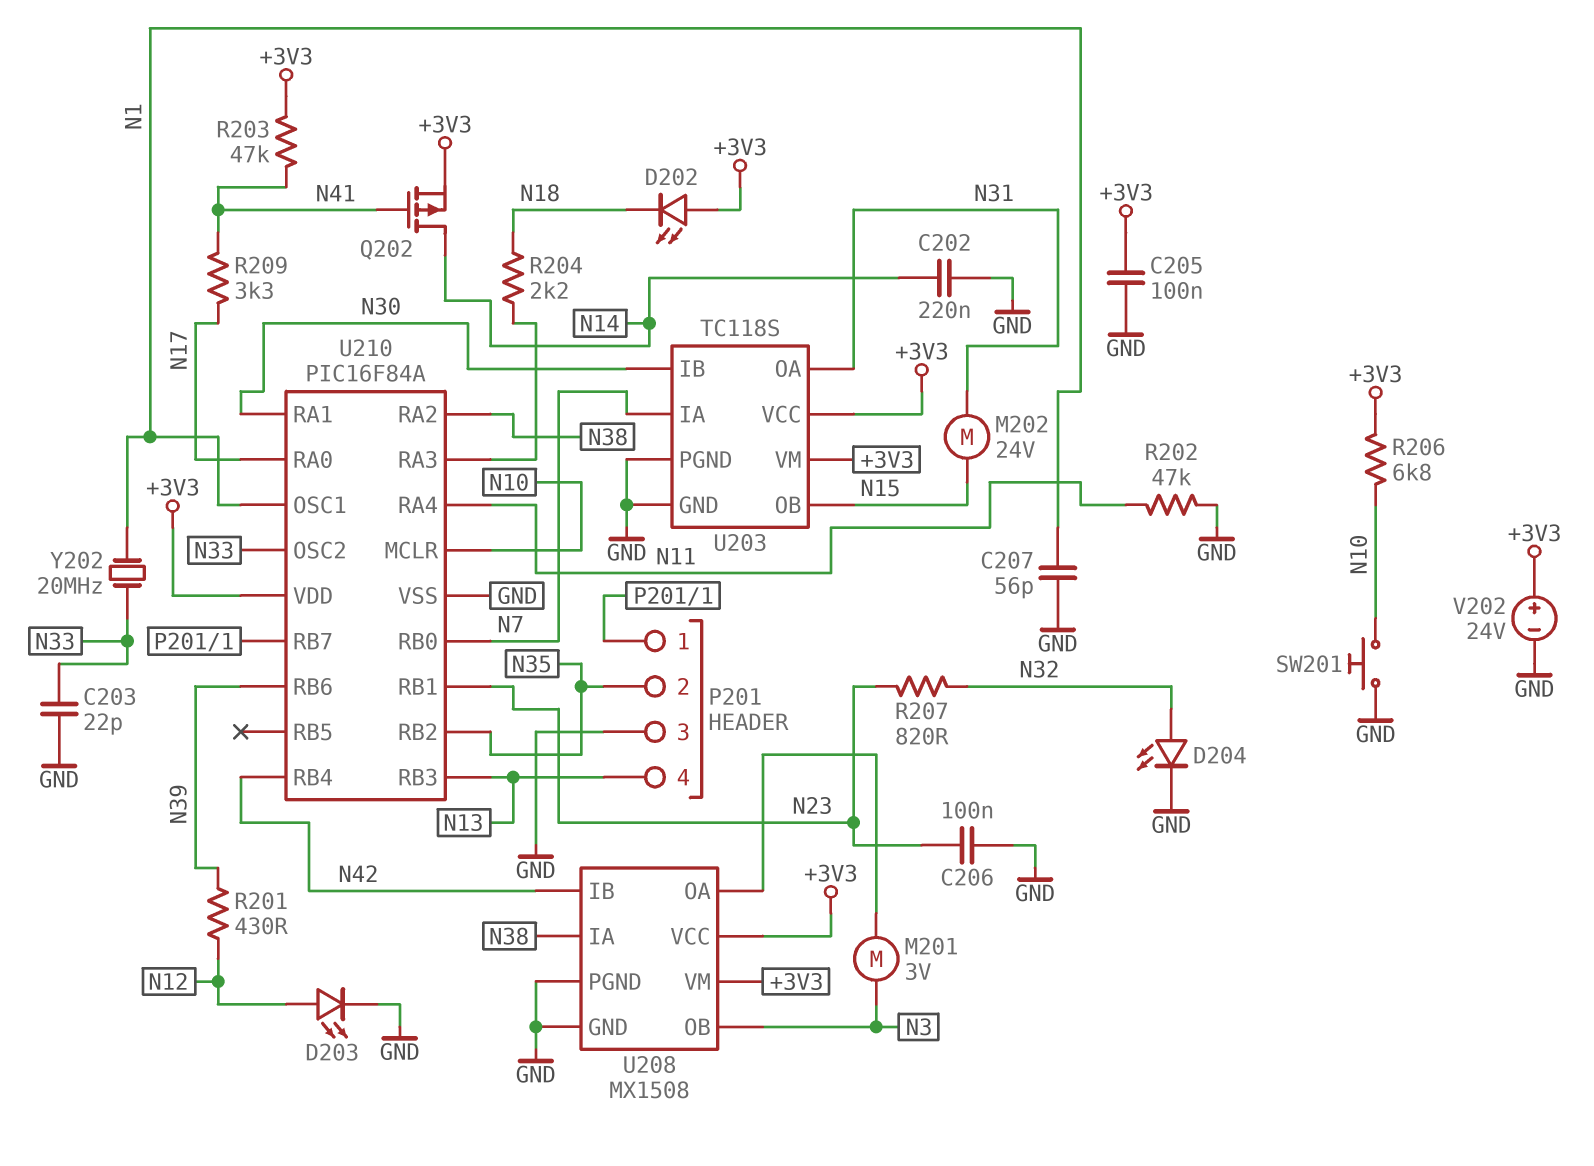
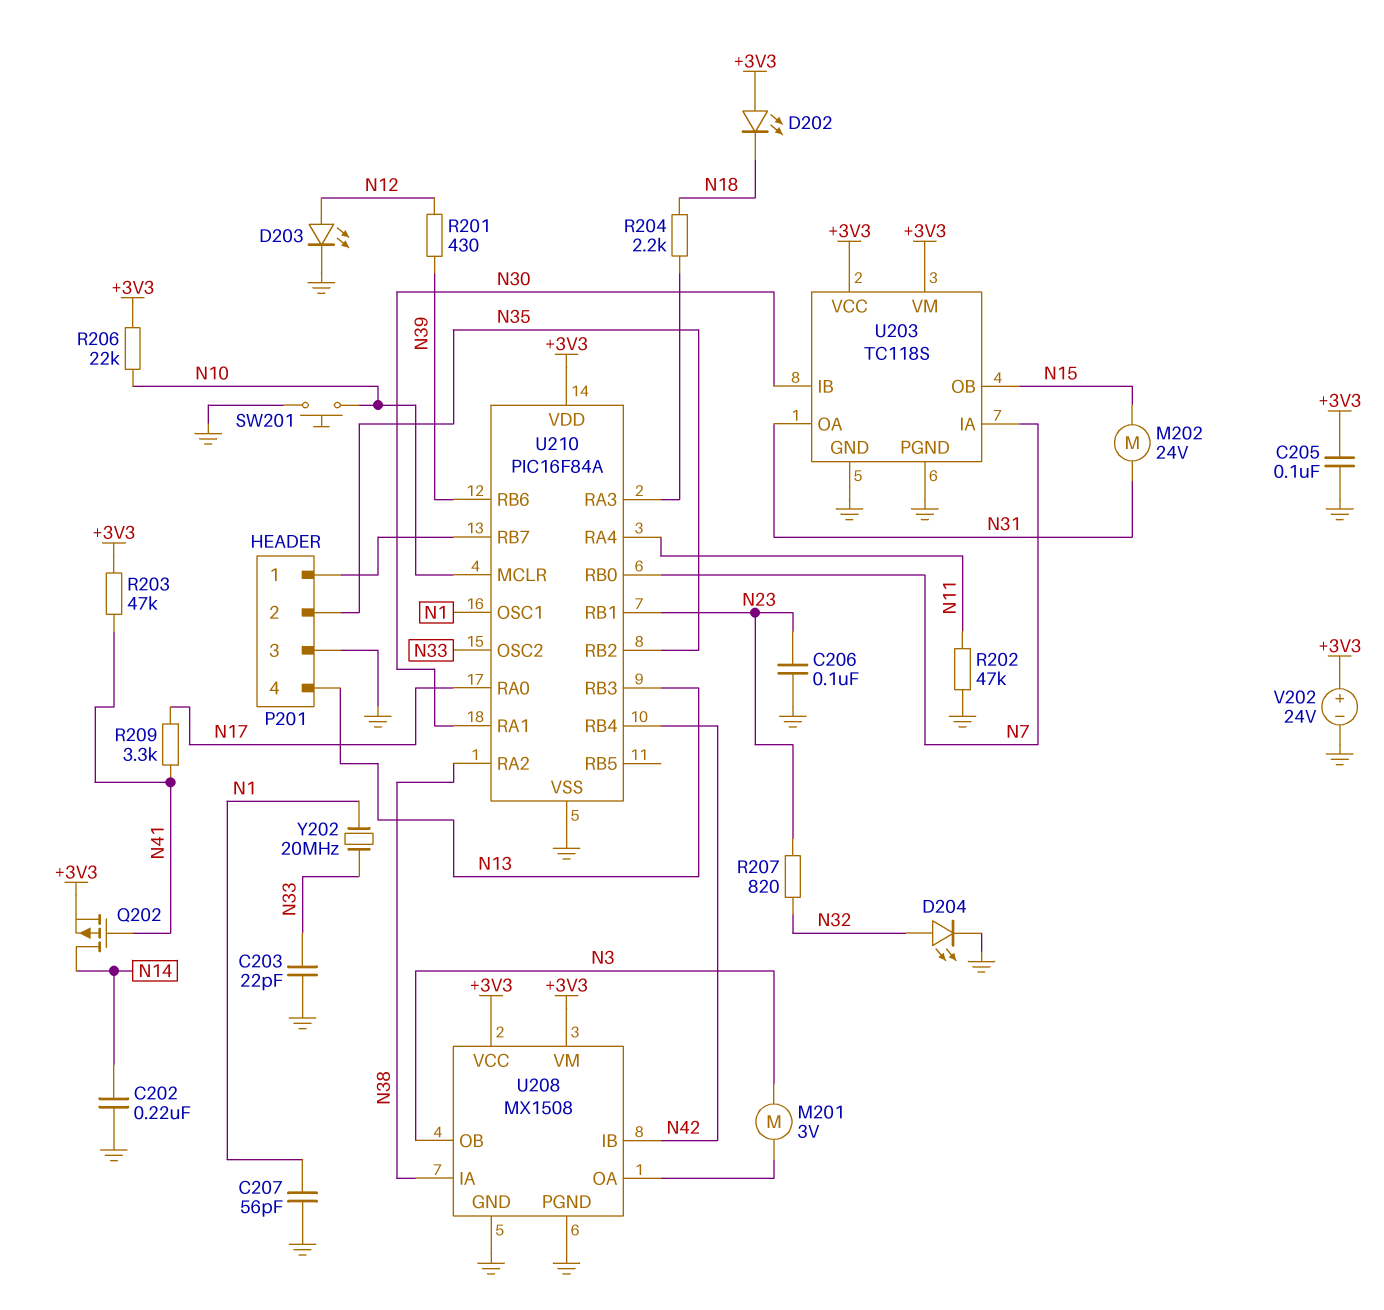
R206: 6.8k (+3V3, N10) -> 22k (+3V3, N10)

